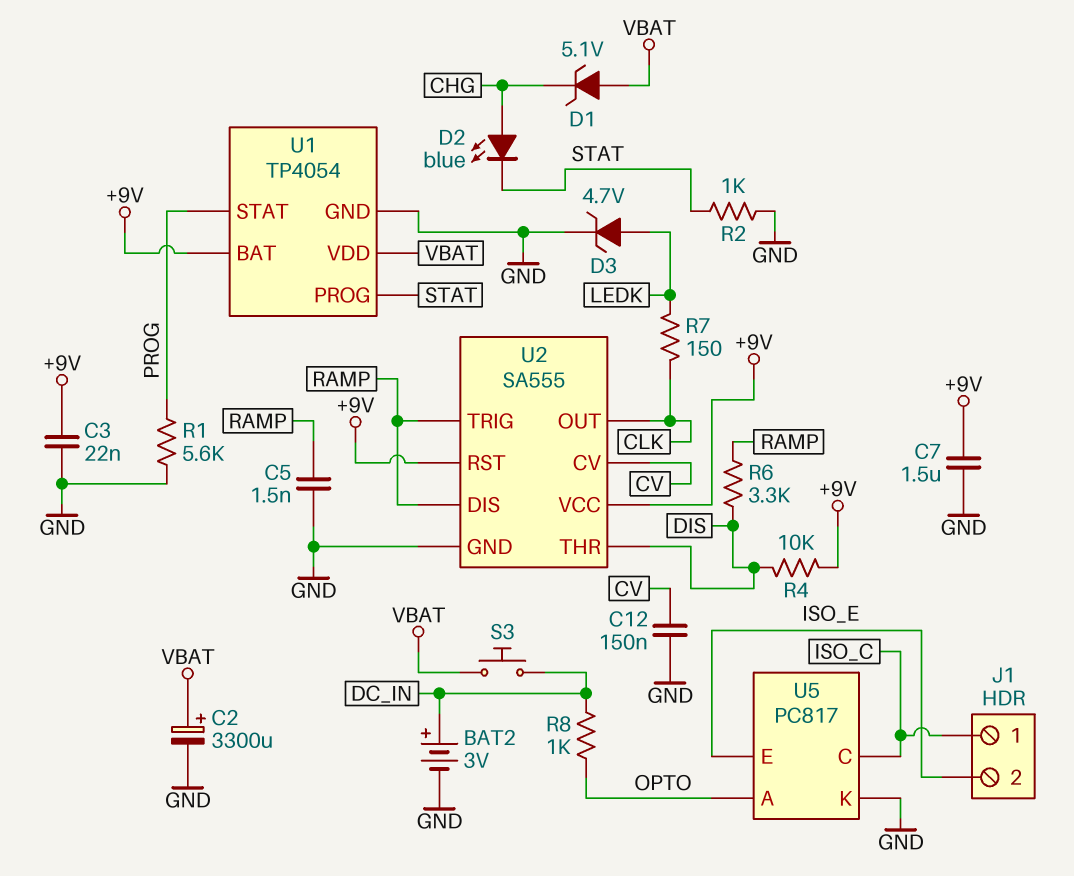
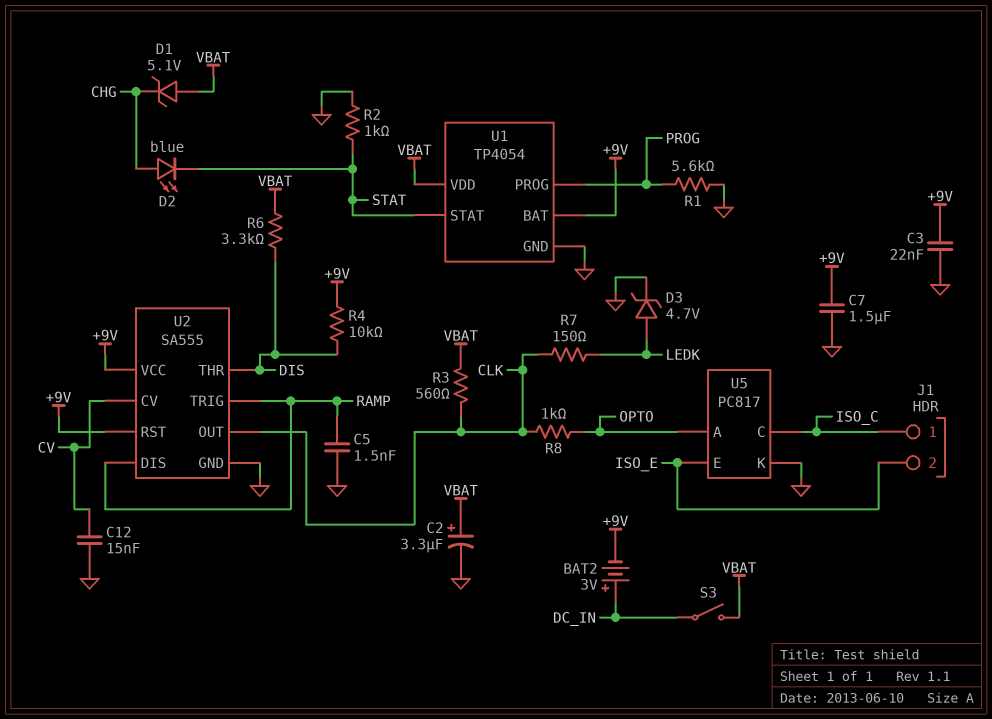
BAT2: 3V (plus DC_IN, minus GND) -> 3V (plus DC_IN, minus +9V)
C2: 3300uF (plus VBAT, minus GND) -> 3.3uF (plus VBAT, minus GND)
C12: 150nF (CV, GND) -> 15nF (CV, GND)
R3: none -> 560 (CLK, VBAT)
R6: 3.3k (DIS, RAMP) -> 3.3k (DIS, VBAT)
R8: 1k (DC_IN, OPTO) -> 1k (CLK, OPTO)
S3: button (DC_IN, VBAT) -> switch (DC_IN, VBAT)
U1 pin PROG: STAT -> PROG
U1 pin STAT: PROG -> STAT

